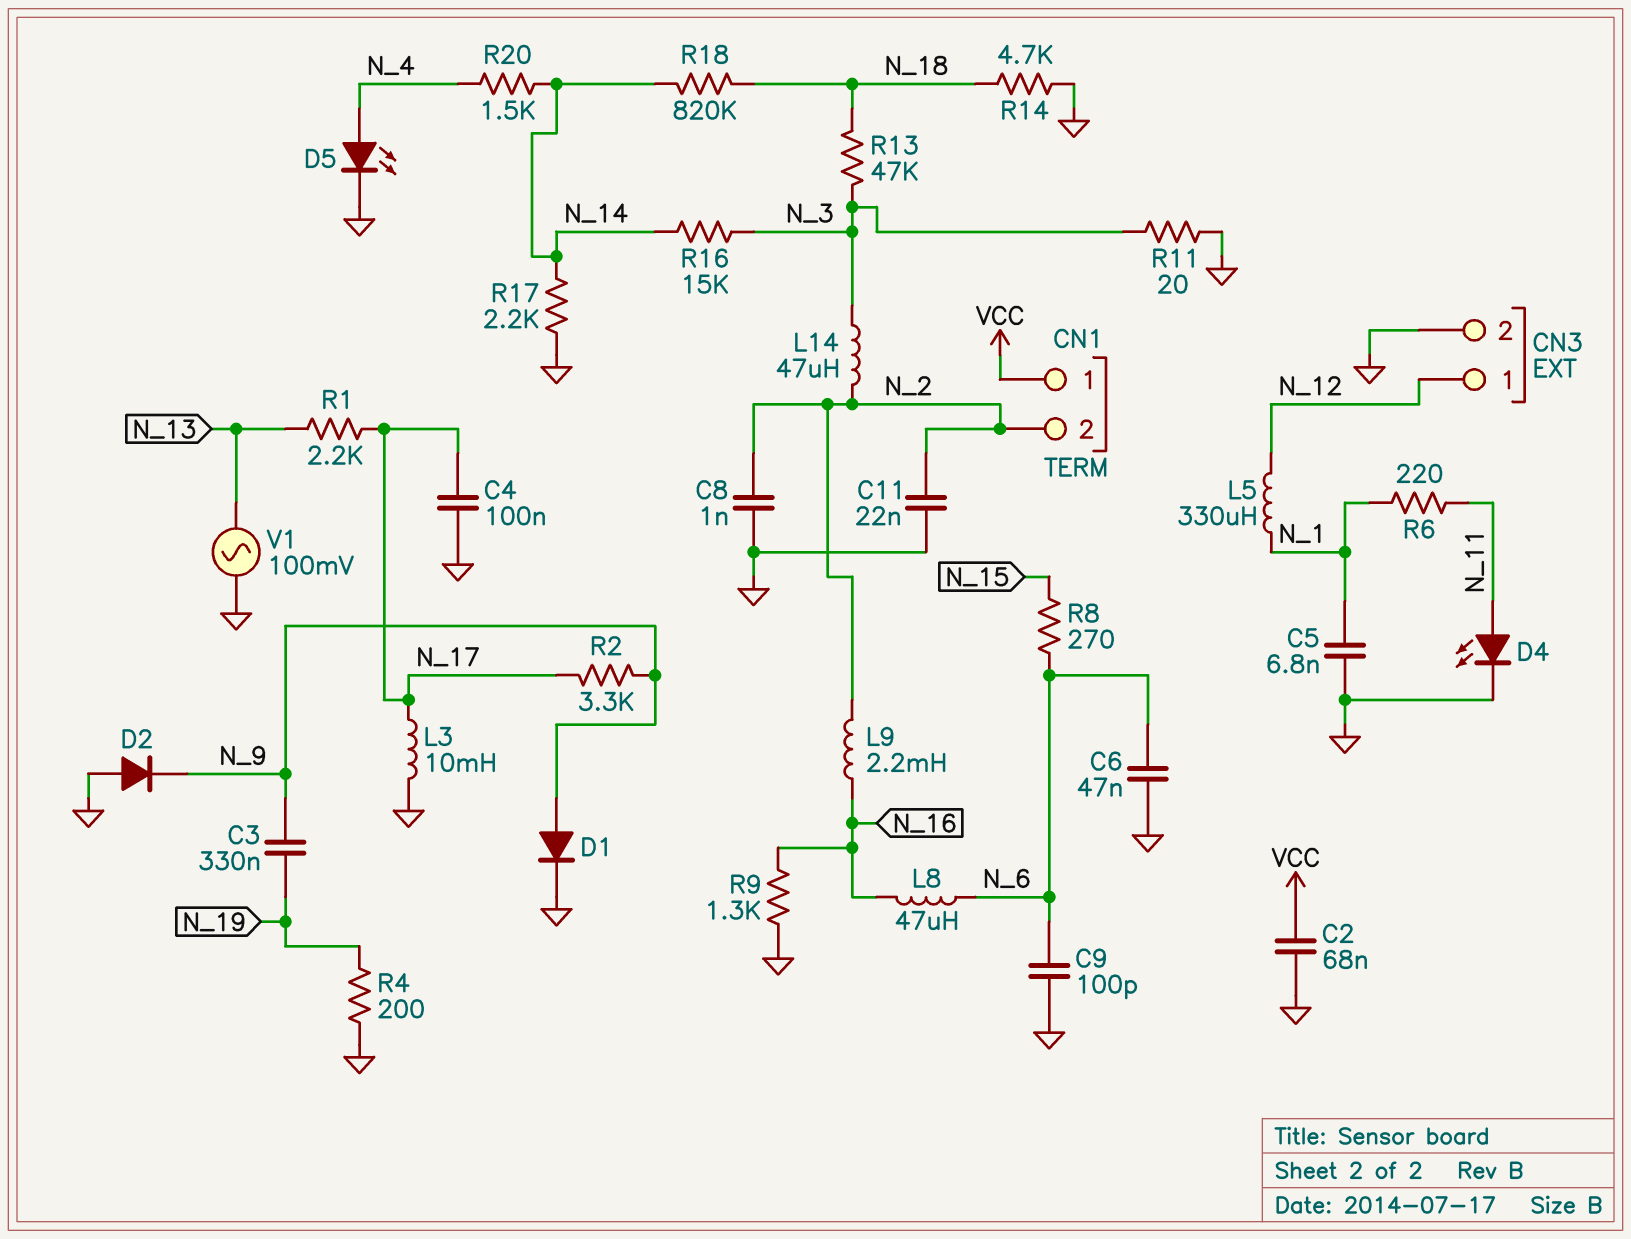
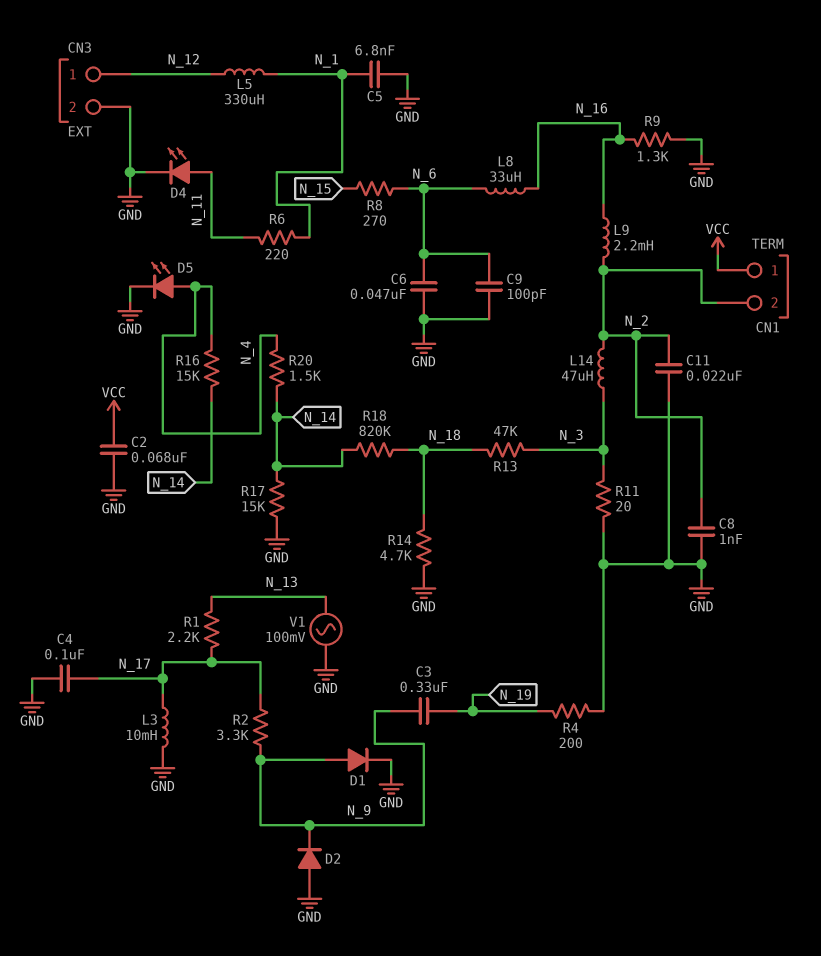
L8: 47uH (N_6, N_16) -> 33uH (N_6, N_16)
R16: 15k (N_3, N_14) -> 15k (N_4, N_14)
R17: 2.2k (GND, N_14) -> 15k (GND, N_14)

